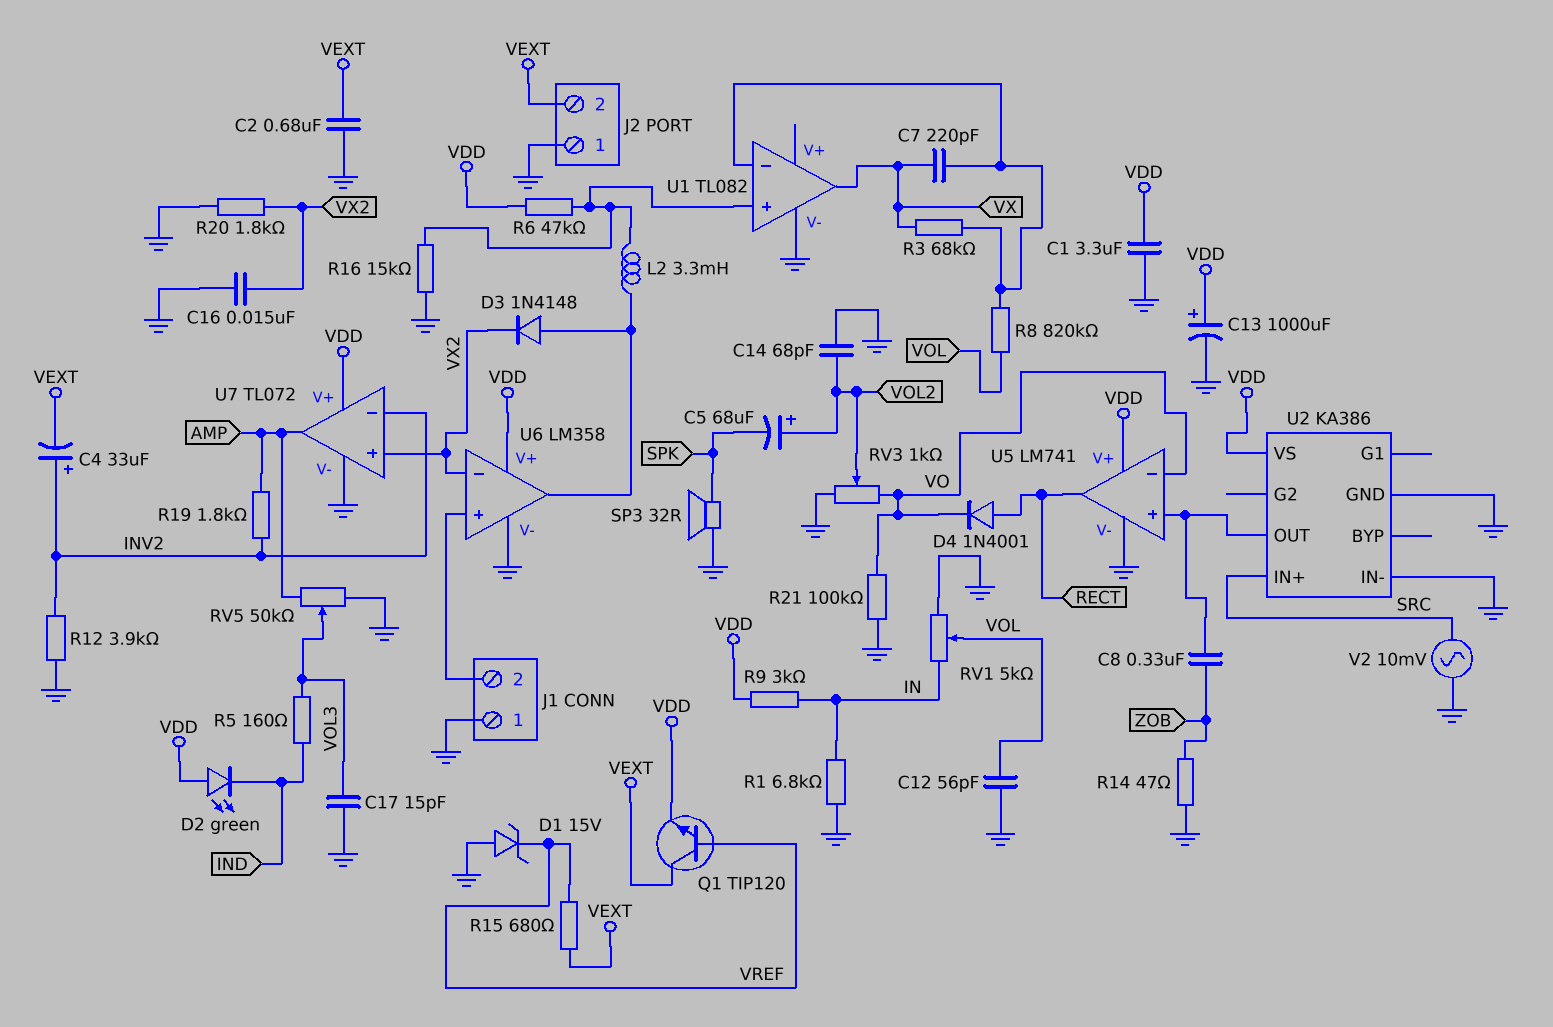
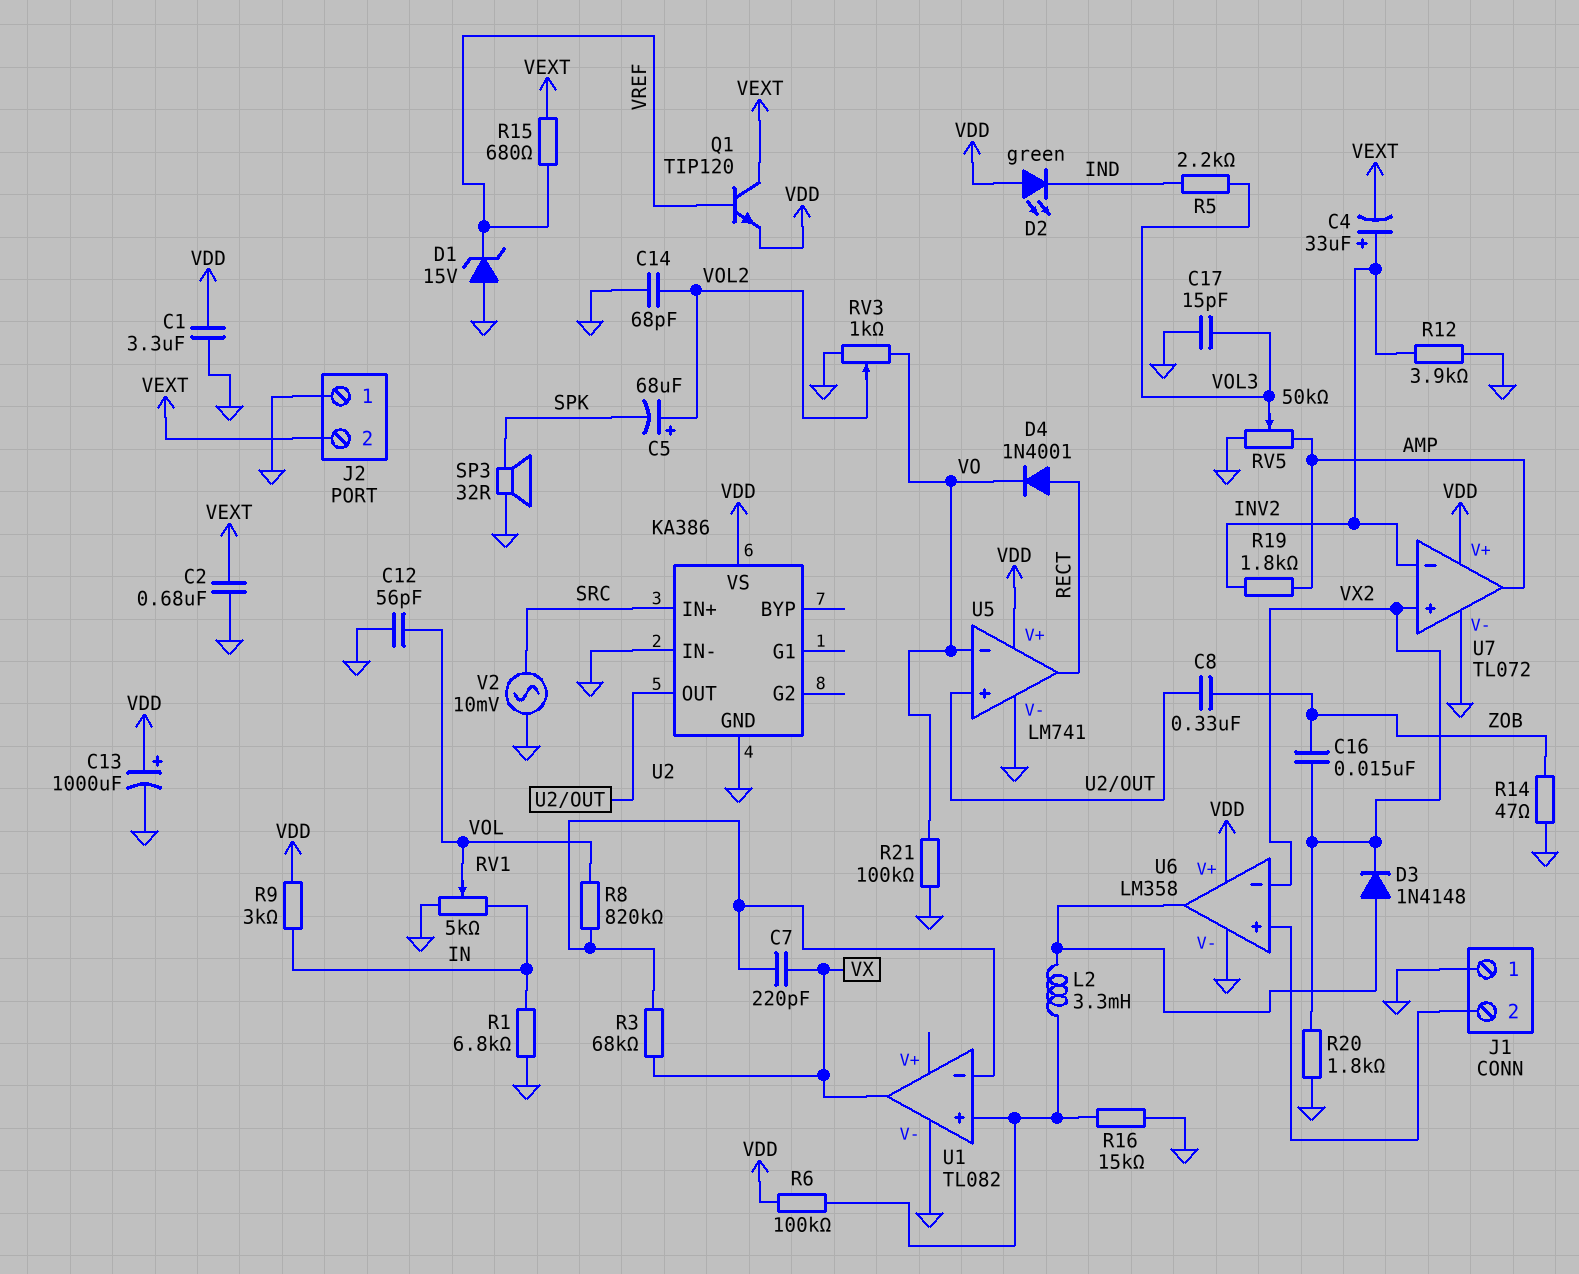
C16: 15nF (GND, VX2) -> 15nF (VX2, ZOB)
R5: 160 (IND, VOL3) -> 2.2k (IND, VOL3)
R6: 47k (U1/in+, VDD) -> 100k (U1/in+, VDD)

